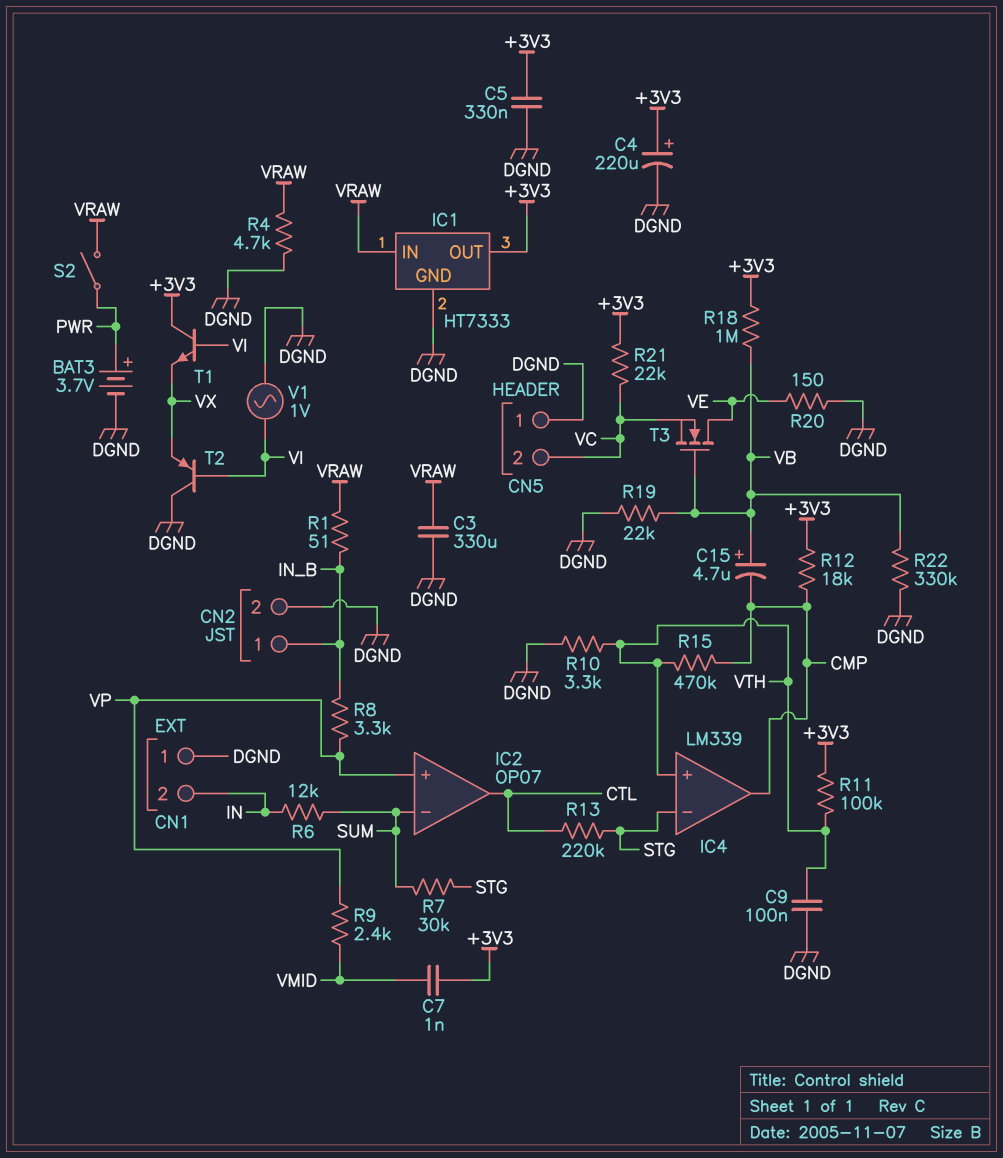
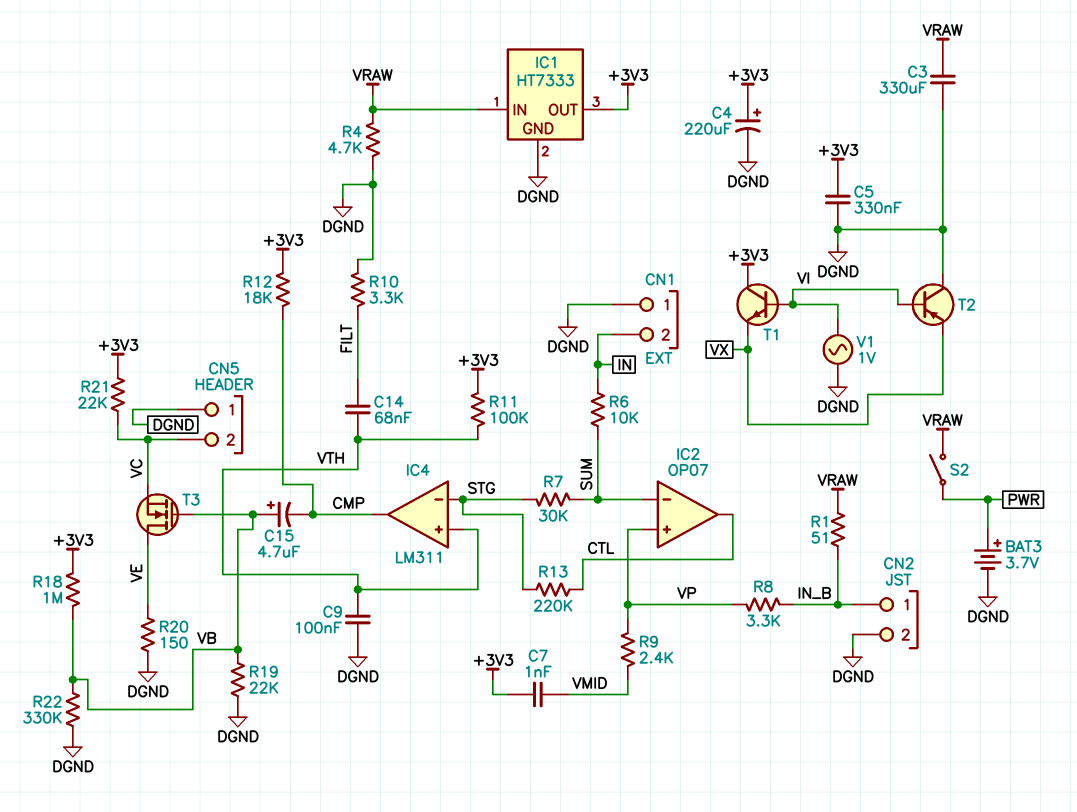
C14: none -> 68nF (FILT, VTH)
IC4: LM339 -> LM311
R6: 12k (IN, SUM) -> 10k (IN, SUM)
R10: 3.3k (DGND, VTH) -> 3.3k (DGND, FILT)
R15: 470k (CMP, VTH) -> none

